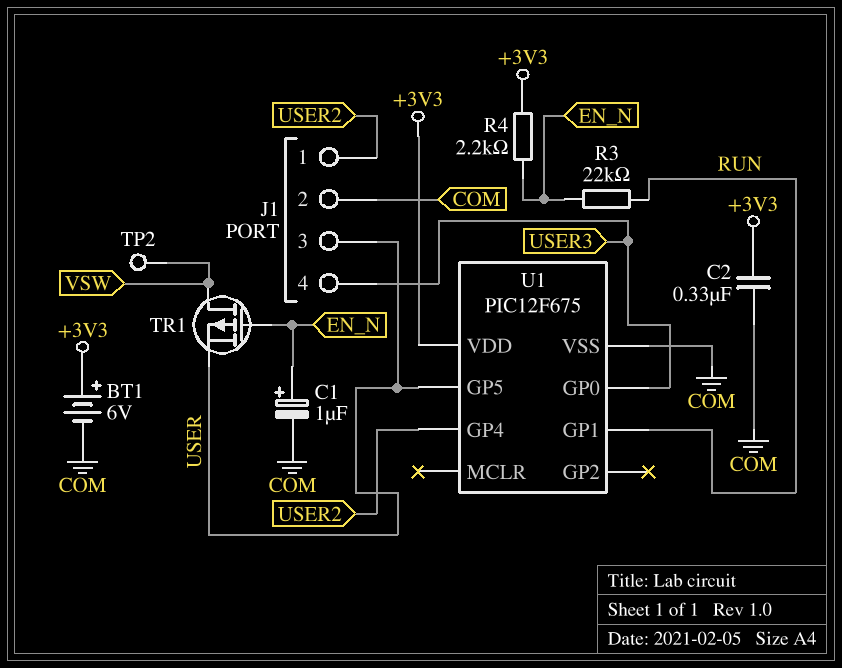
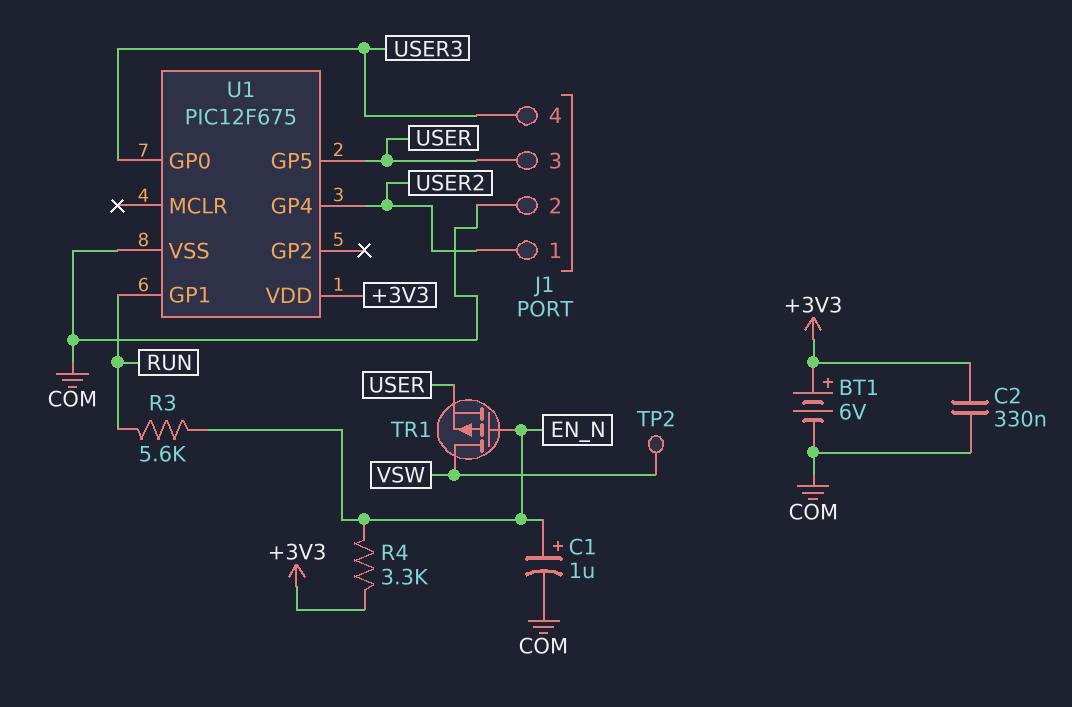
R3: 22k (EN_N, RUN) -> 5.6k (EN_N, RUN)
R4: 2.2k (+3V3, EN_N) -> 3.3k (+3V3, EN_N)

